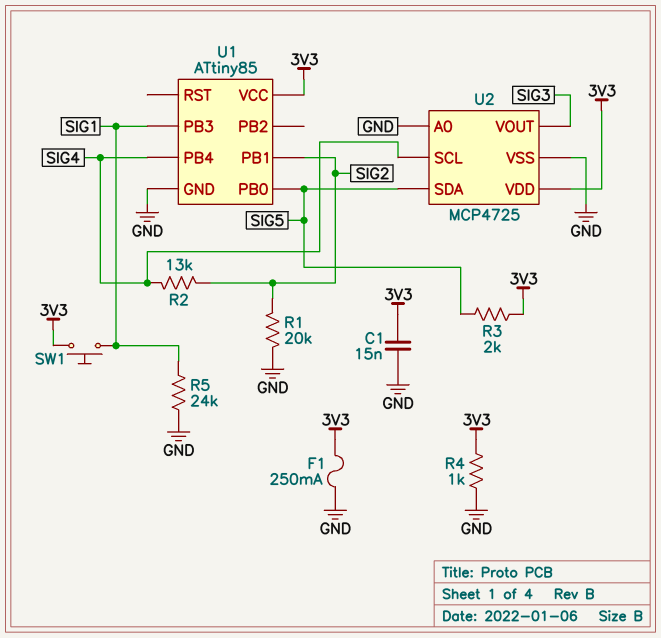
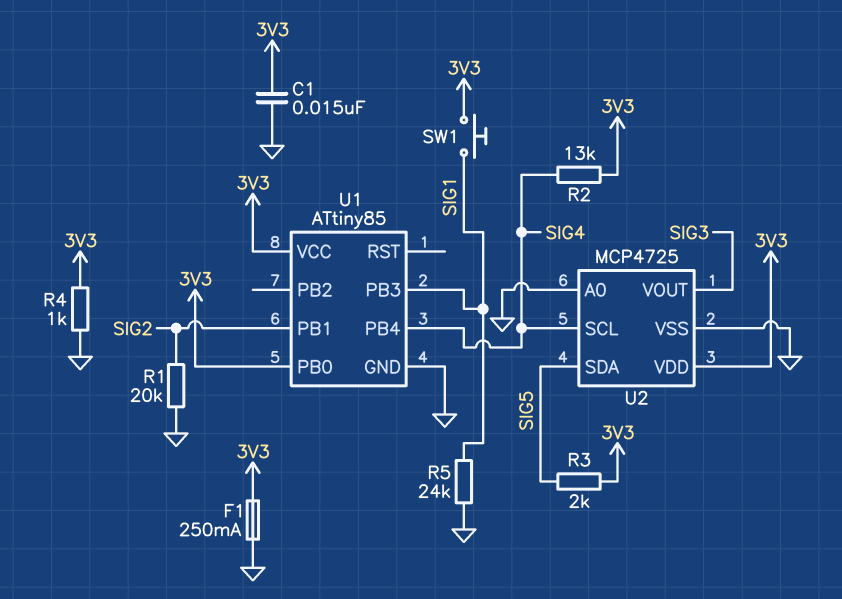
R2: 13k (SIG2, SIG4) -> 13k (3V3, SIG4)
U1 pin PB0: SIG5 -> 3V3

